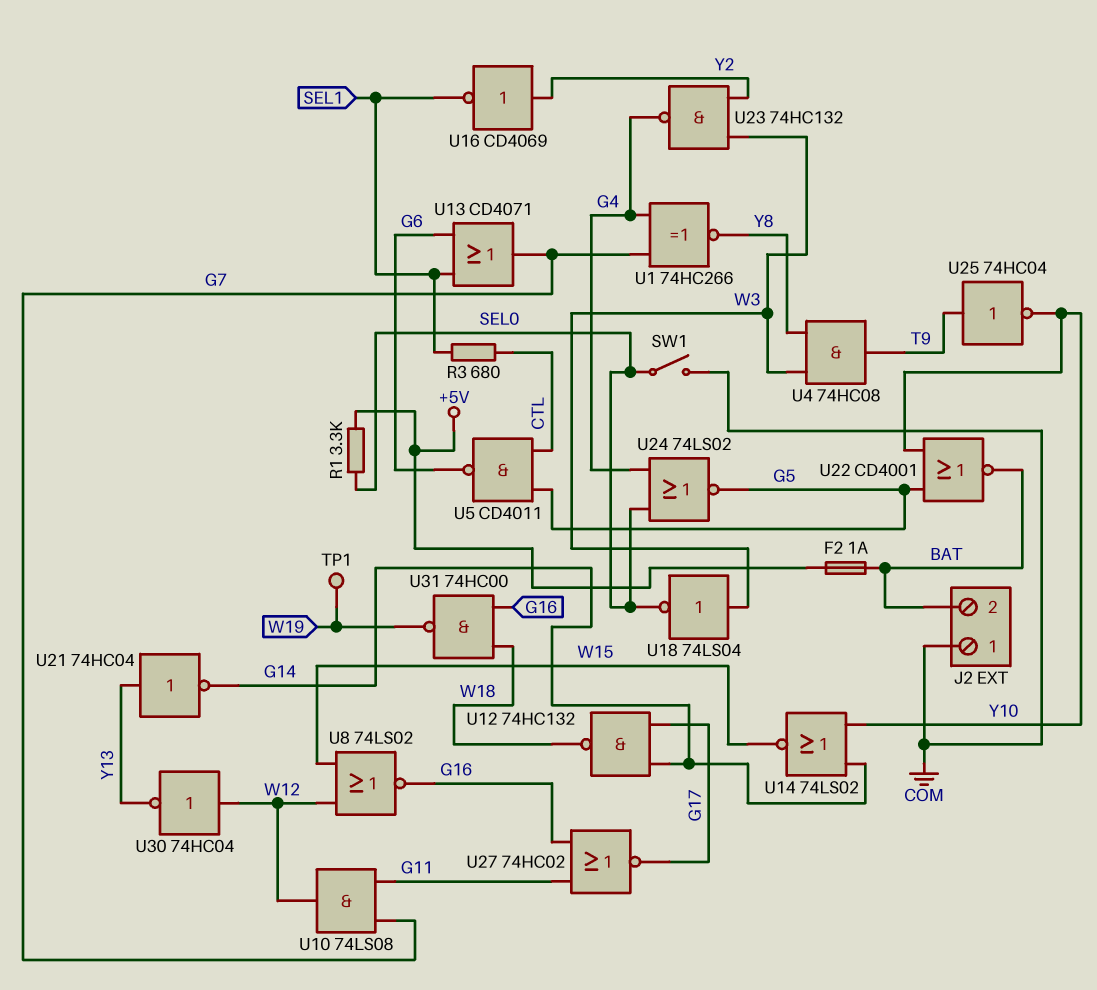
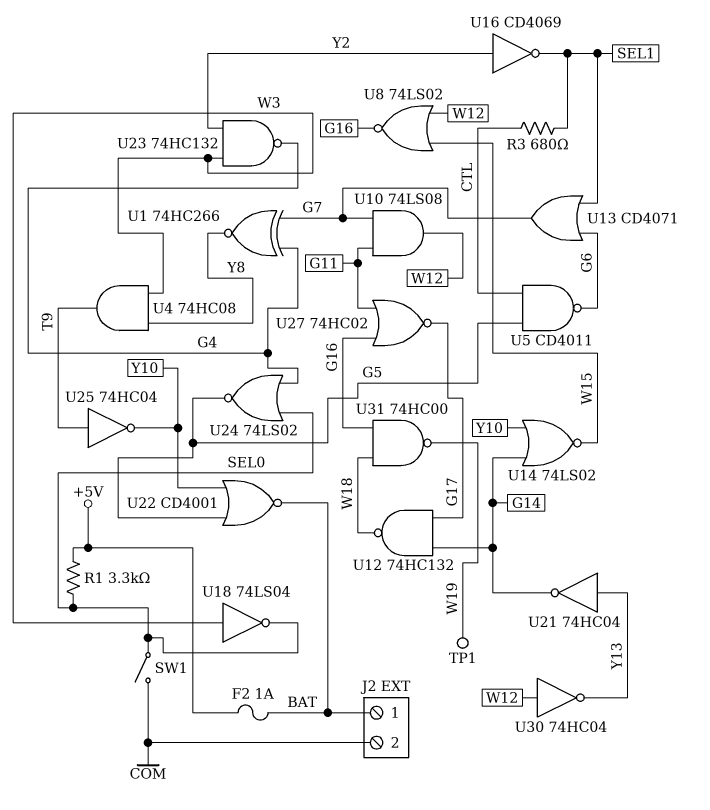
J2 pin 1: COM -> BAT
J2 pin 2: BAT -> COM

